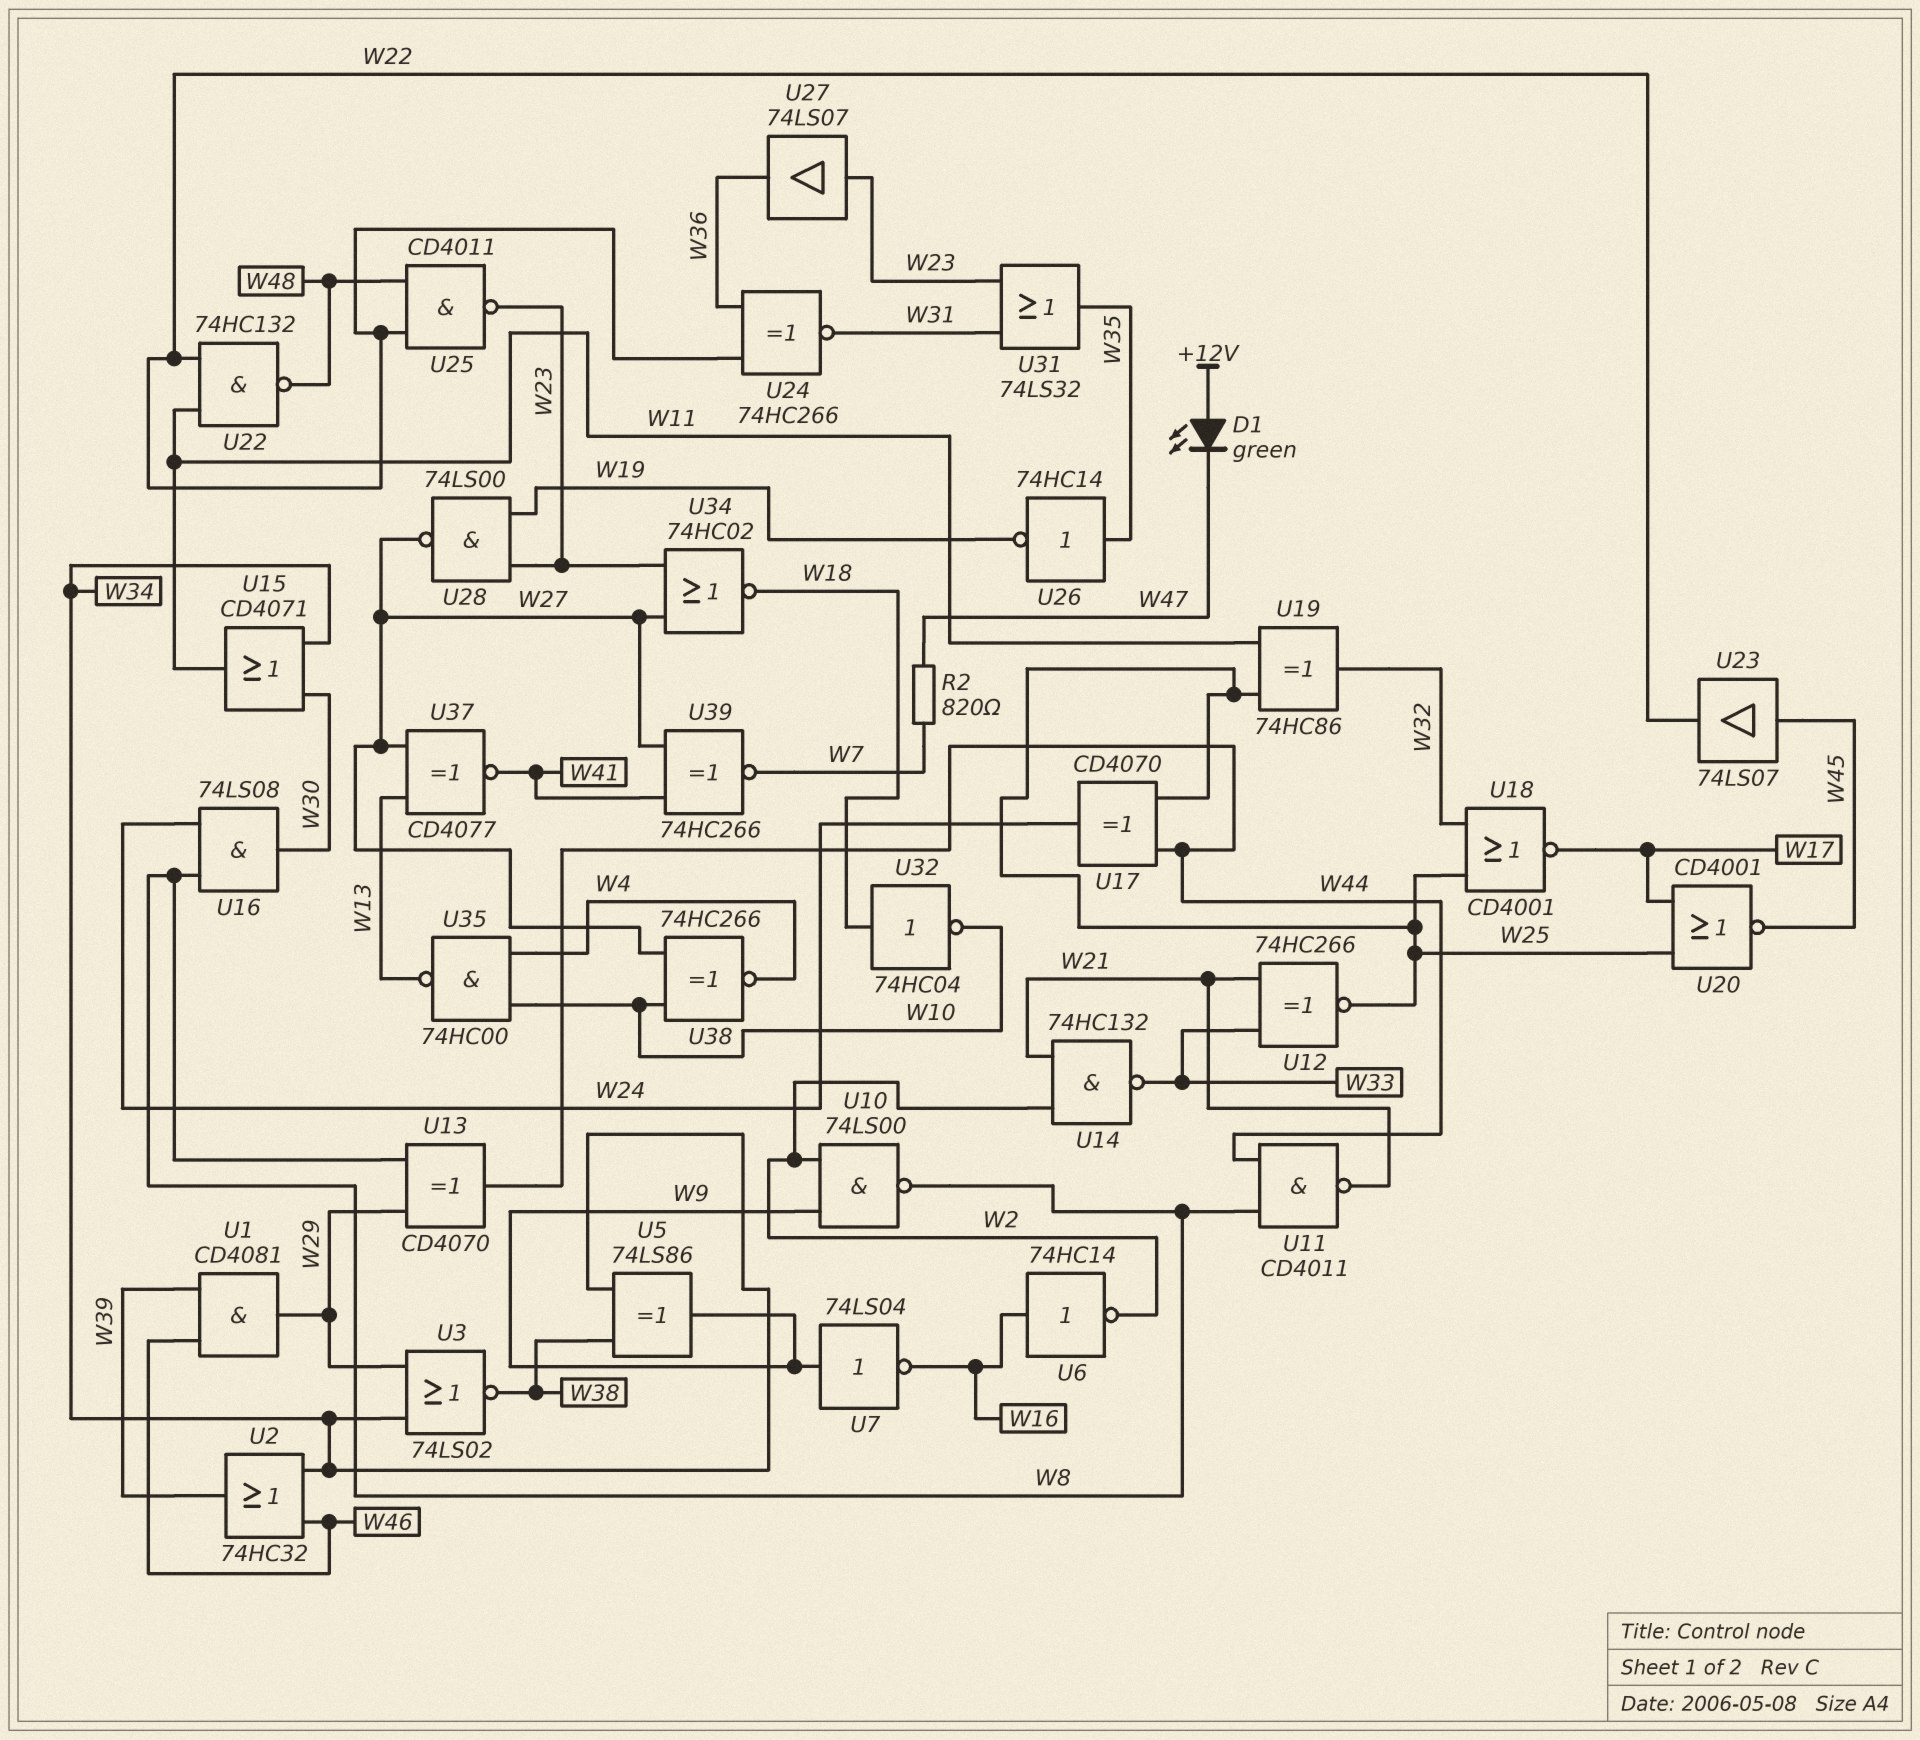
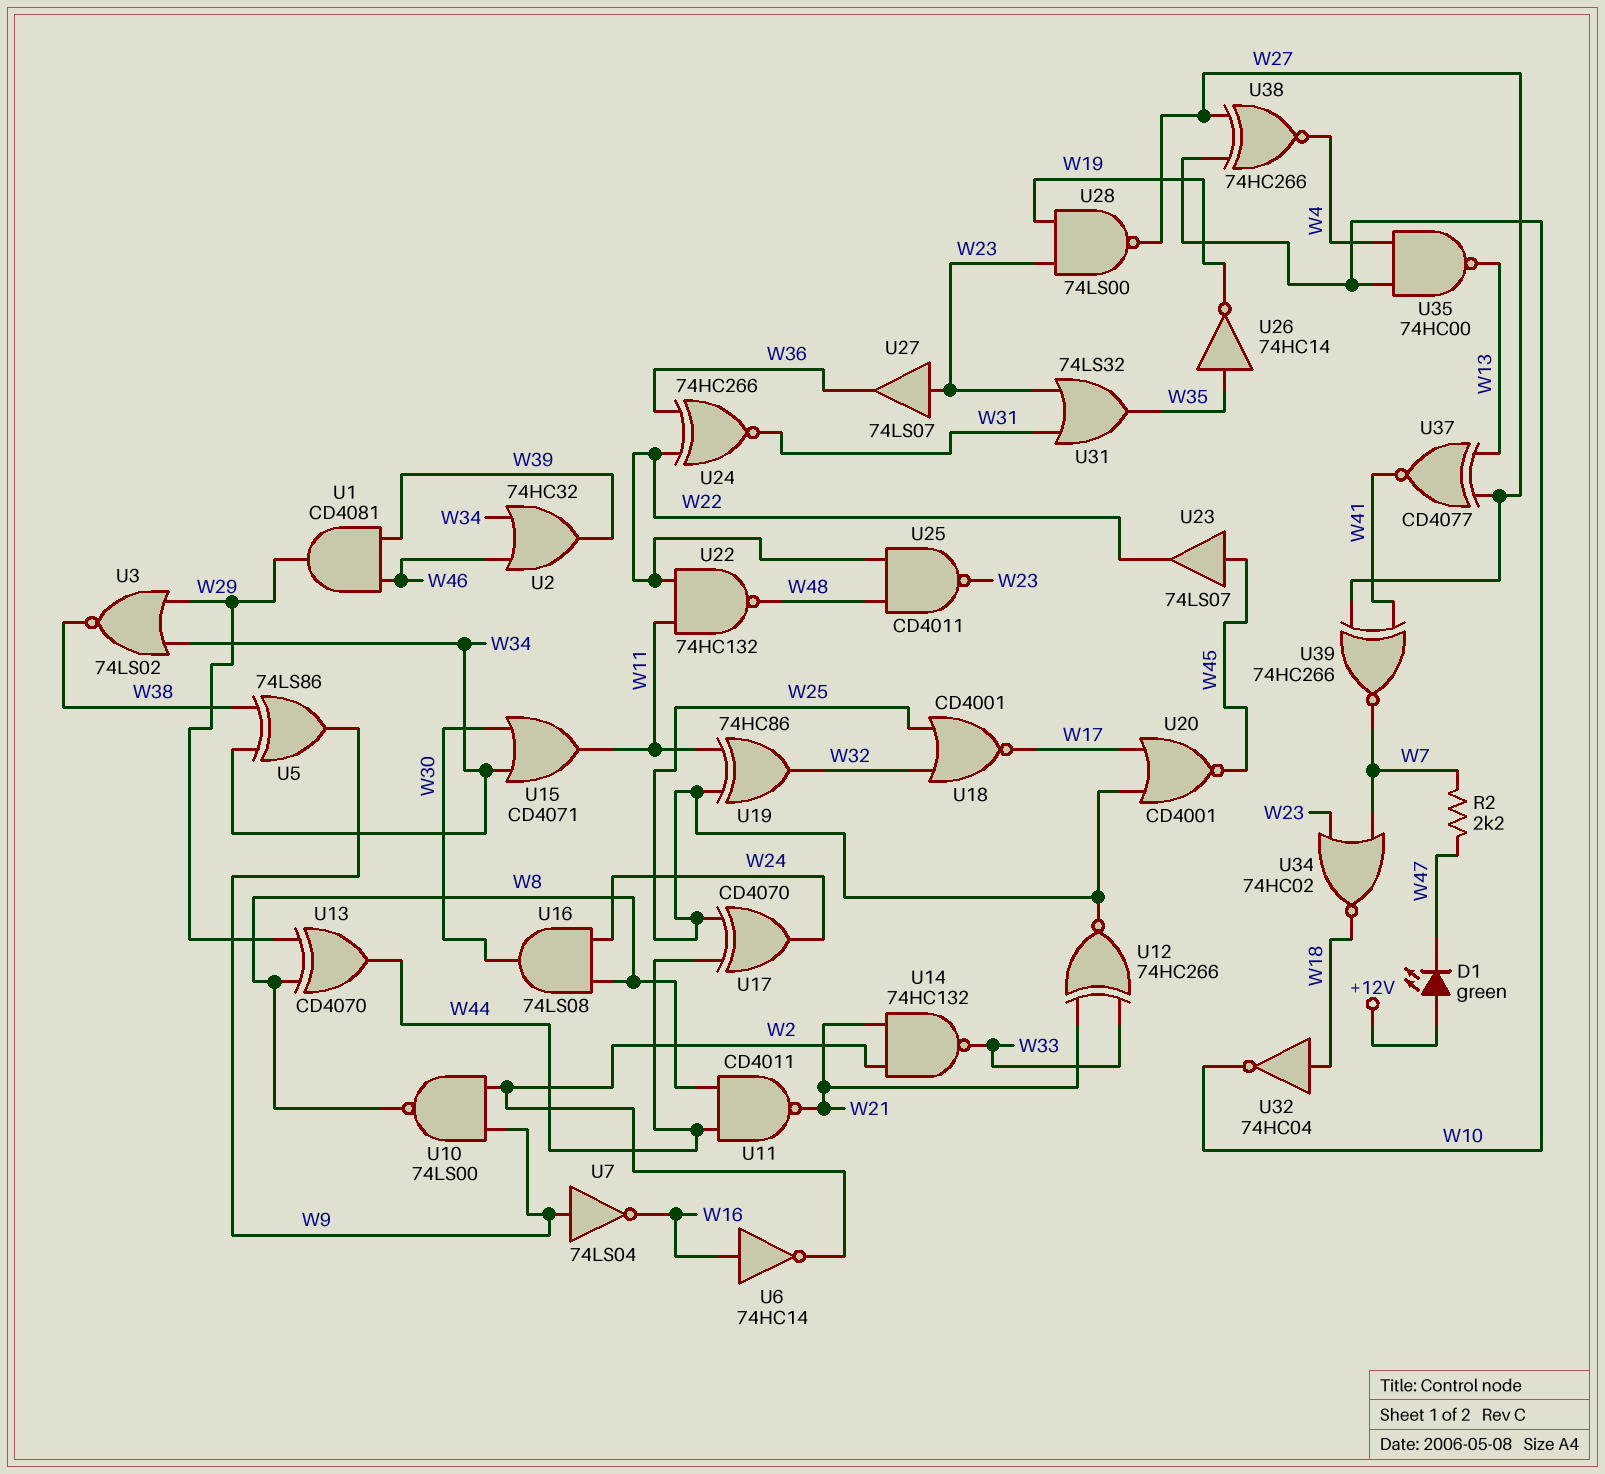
R2: 820 (W7, W47) -> 2.2k (W7, W47)
U34: NOR 74HC02 (in W23, in W27, out W18) -> NOR 74HC02 (in W7, in W23, out W18)

